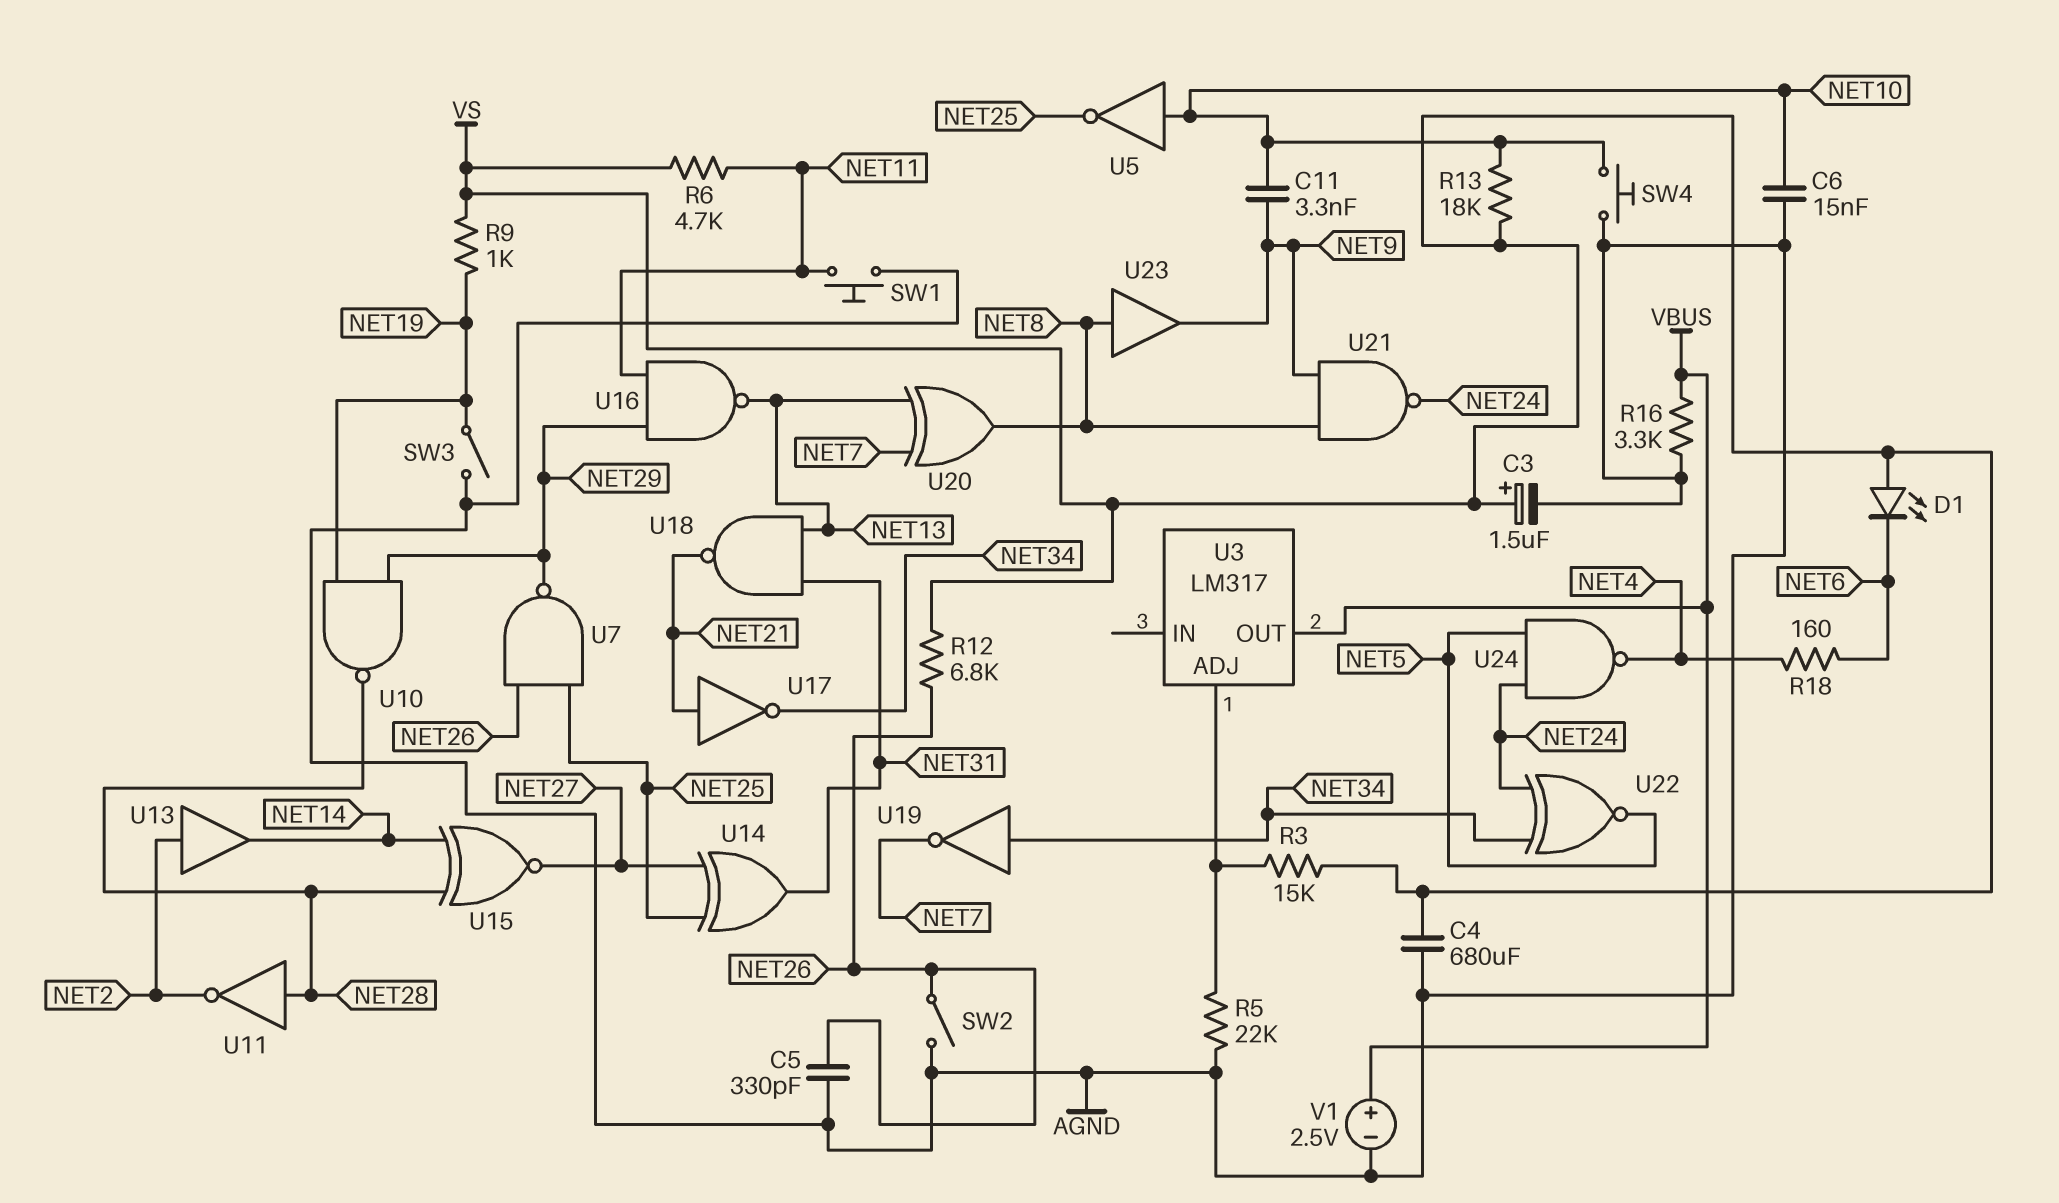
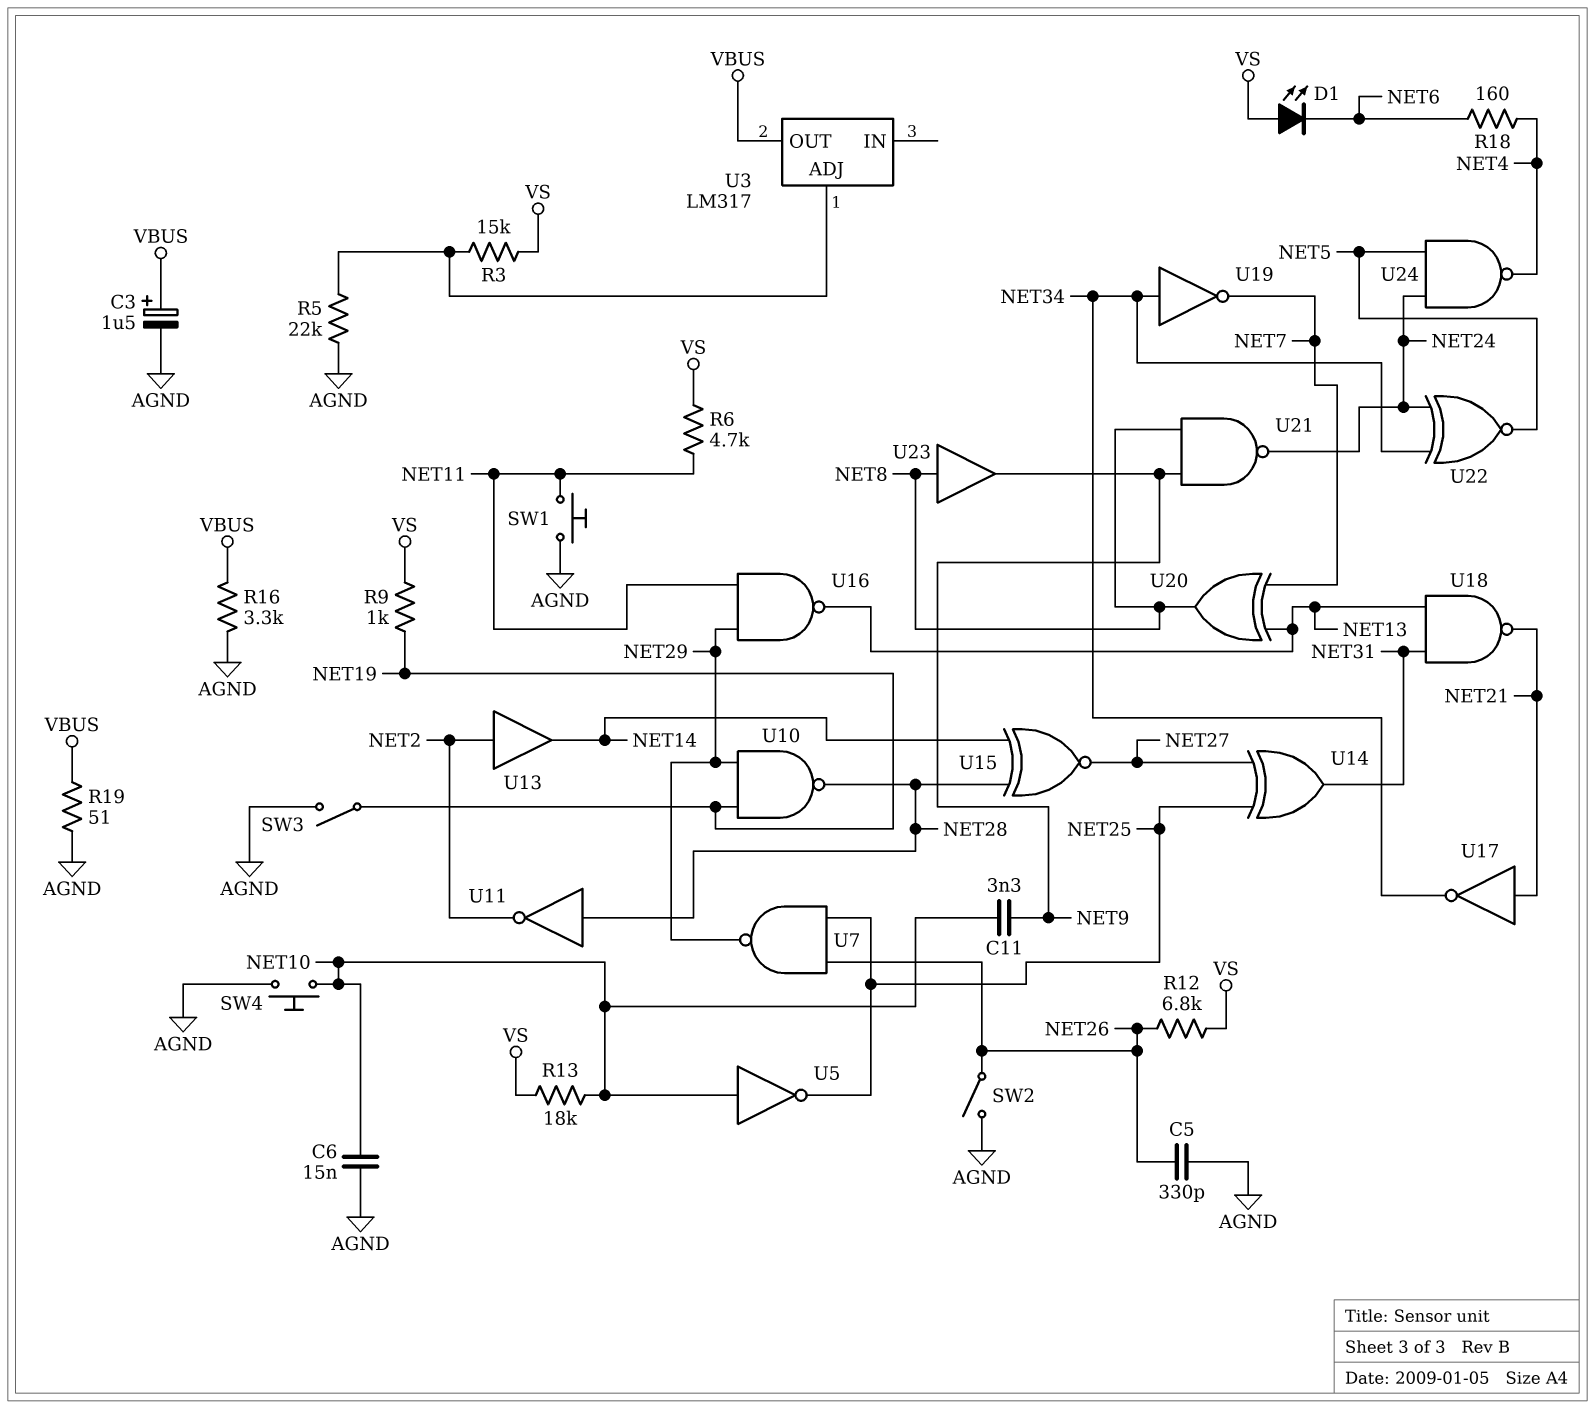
C3: 1.5uF (plus VS, minus AGND) -> 1.5uF (plus VBUS, minus AGND)
C4: 680uF (AGND, VS) -> none
R19: none -> 51 (AGND, VBUS)
V1: 2.5V (plus VBUS, minus AGND) -> none

